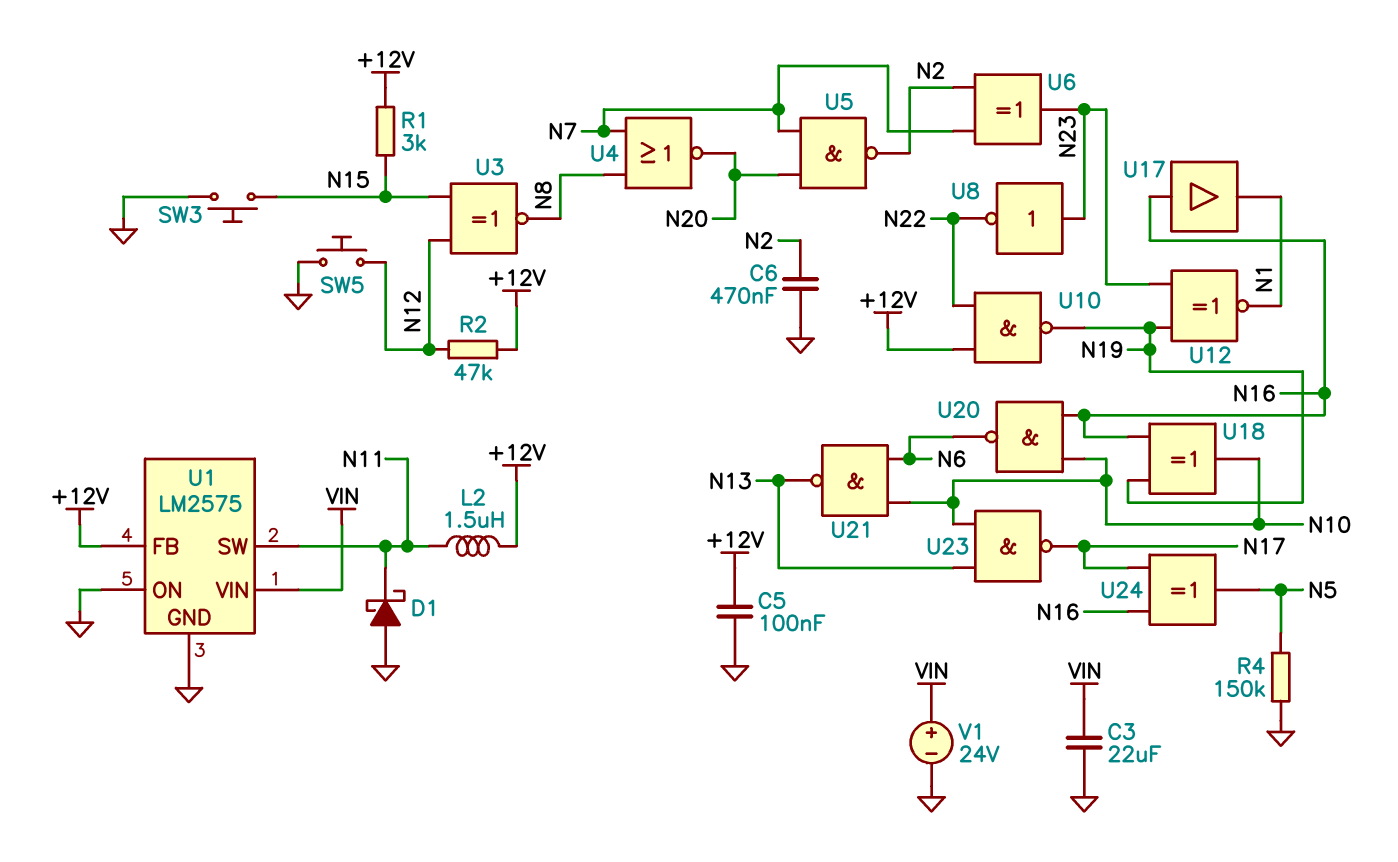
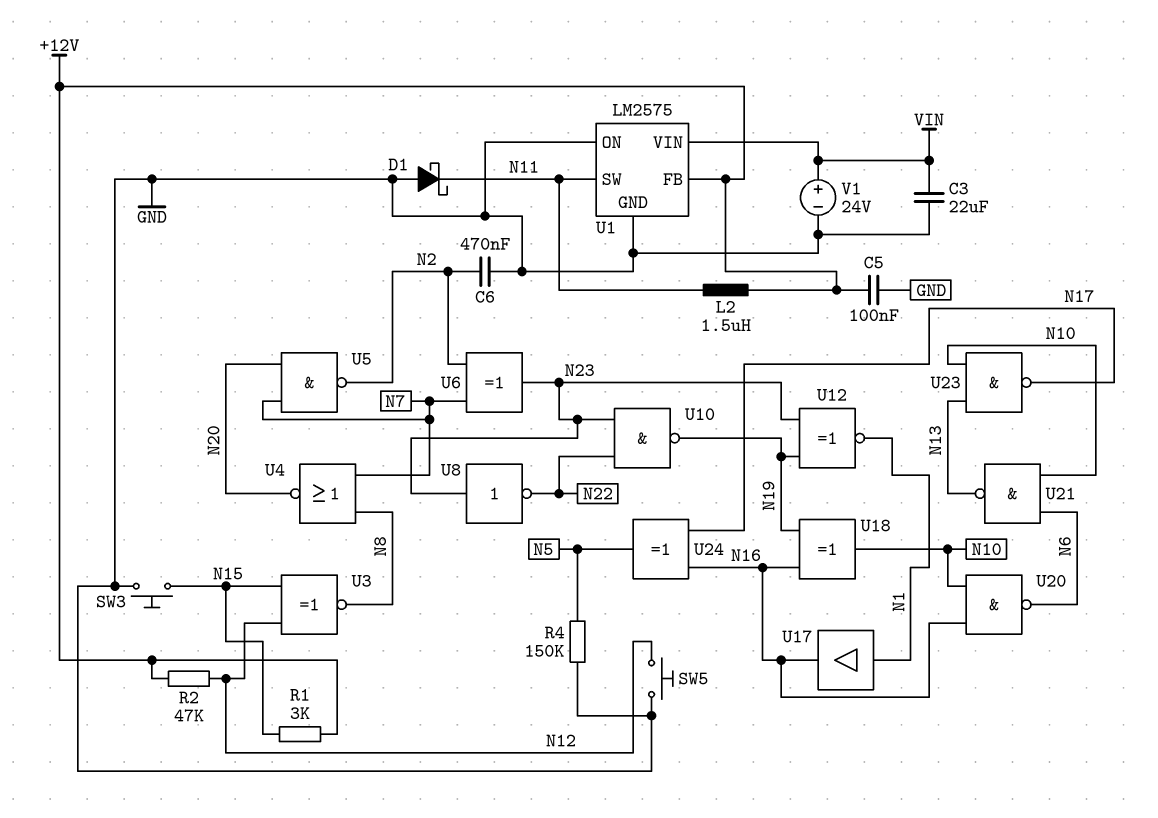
U10: NAND (in +12V, in N22, out N19) -> NAND (in N22, in N23, out N19)
U17: buffer (in N16, out N1) -> buffer (in N1, out N16)

